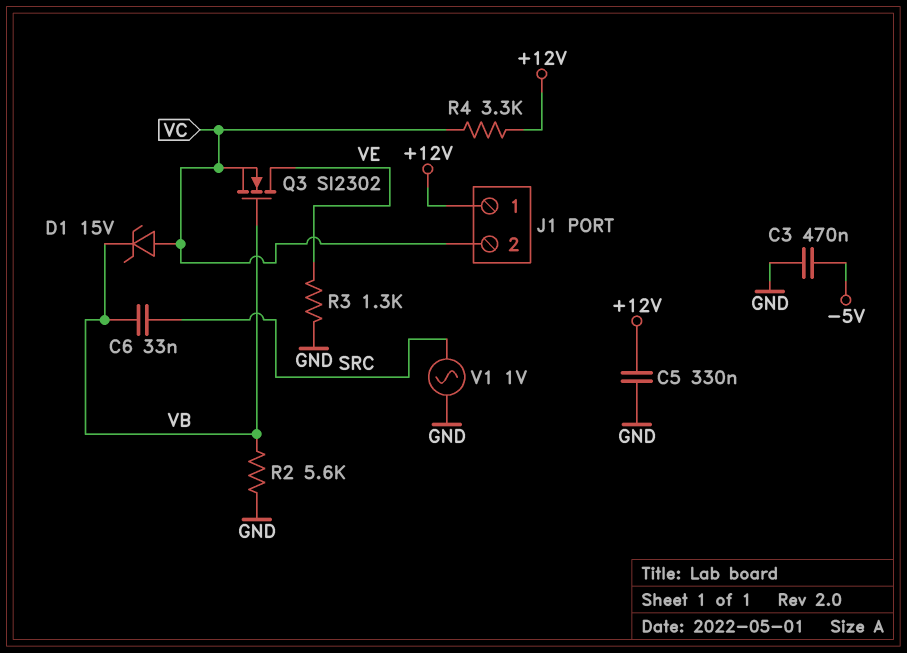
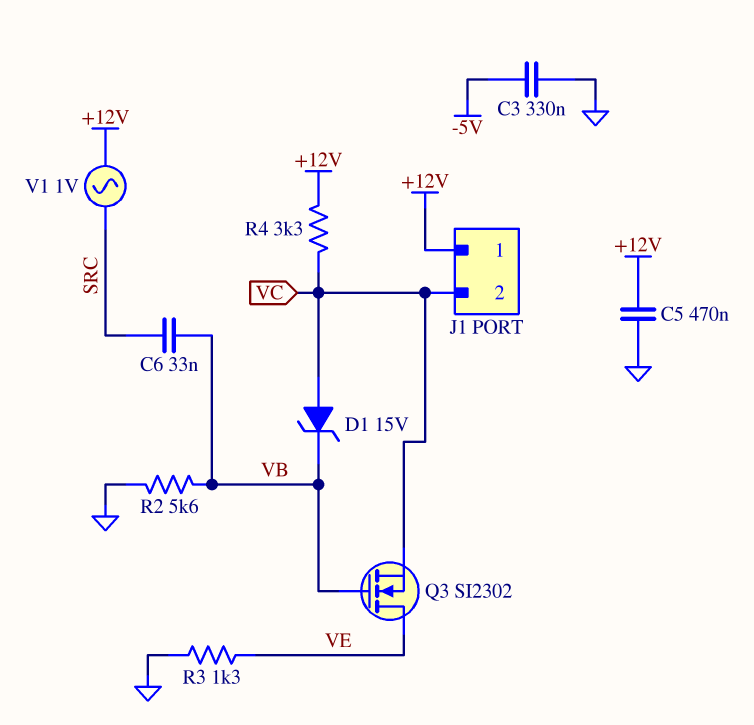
C3: 470nF (-5V, GND) -> 330nF (-5V, GND)
C5: 330nF (+12V, GND) -> 470nF (+12V, GND)
V1: AC 1V (GND, SRC) -> AC 1V (+12V, SRC)

